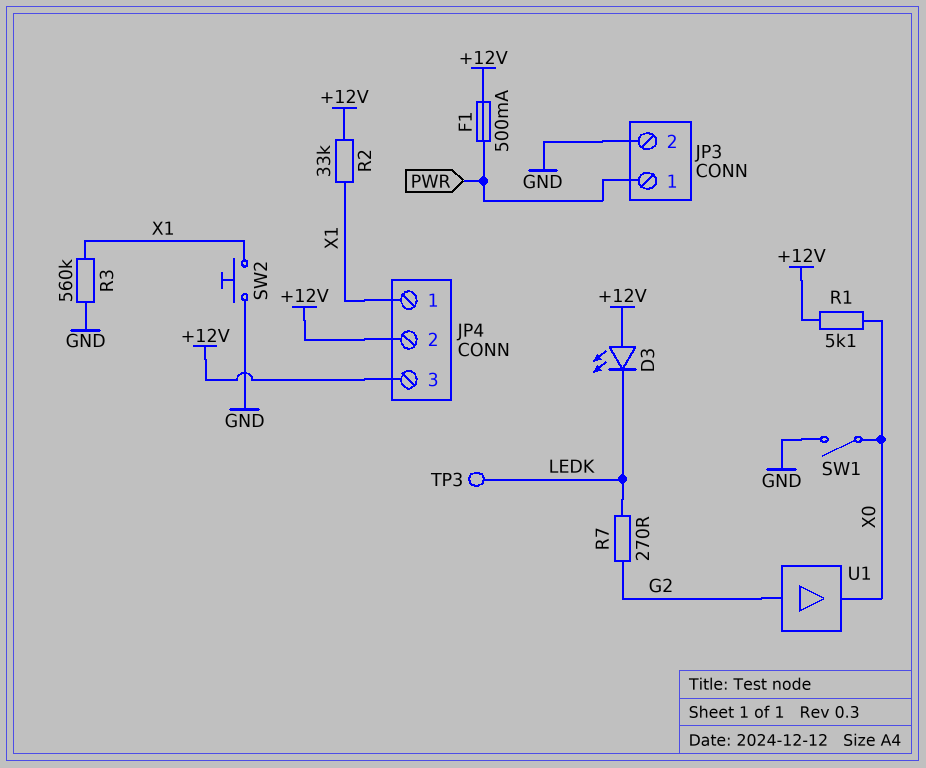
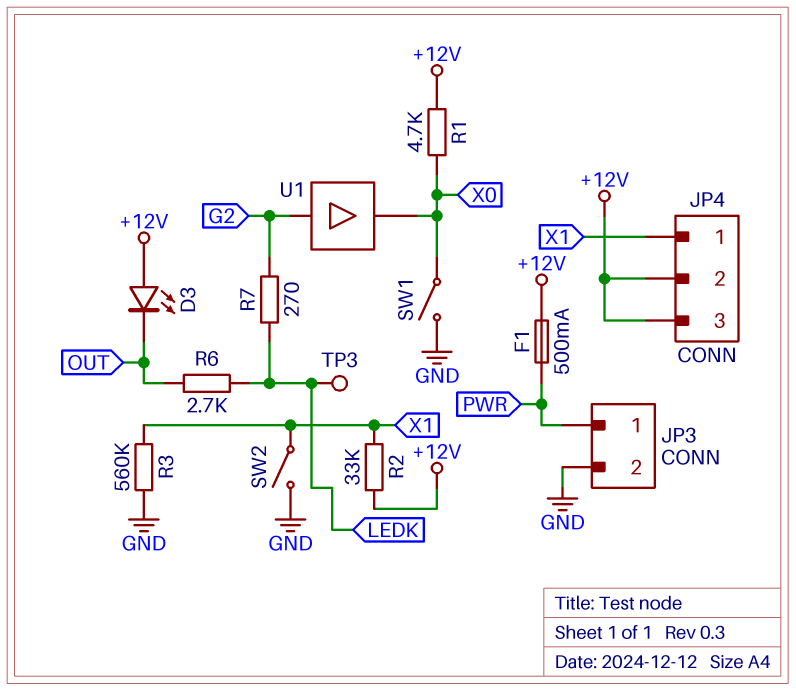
D3: LED (A +12V, K LEDK) -> LED (A +12V, K OUT)
R1: 5.1k (+12V, X0) -> 4.7k (+12V, X0)
R6: none -> 2.7k (LEDK, OUT)
SW2: button (GND, X1) -> switch (GND, X1)

